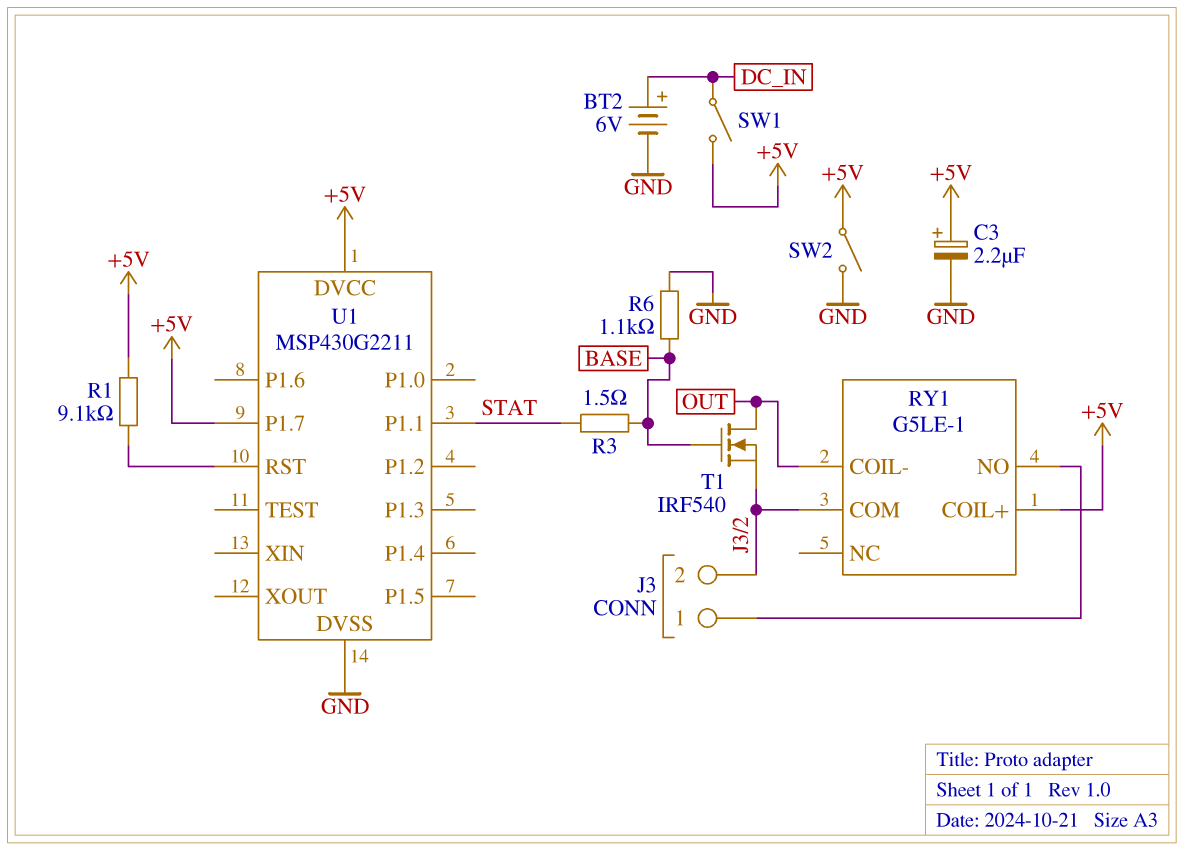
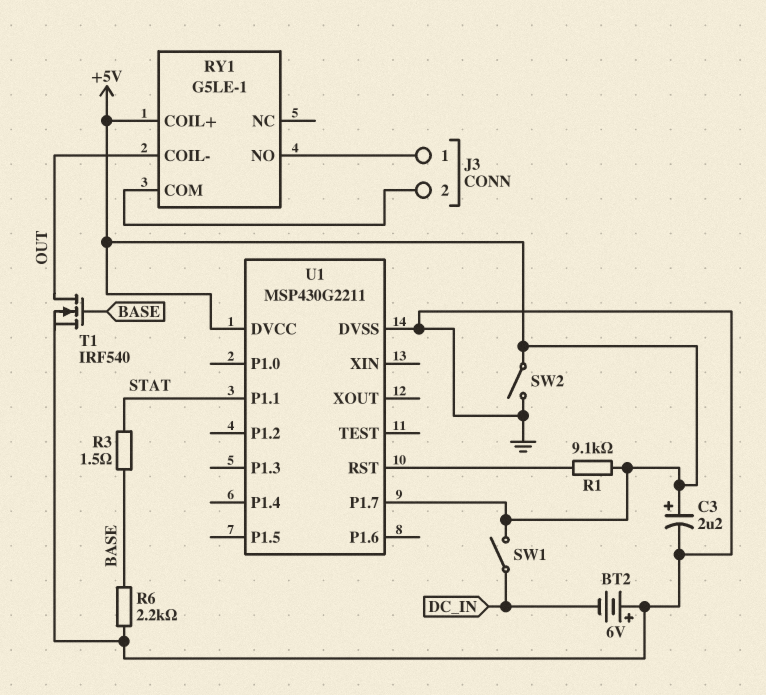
BT2: 6V (plus DC_IN, minus GND) -> 6V (plus GND, minus DC_IN)
R6: 1.1k (BASE, GND) -> 2.2k (BASE, GND)
T1: NMOS IRF540 (G BASE, D OUT, S J3/2) -> NMOS IRF540 (G BASE, D OUT, S GND)

